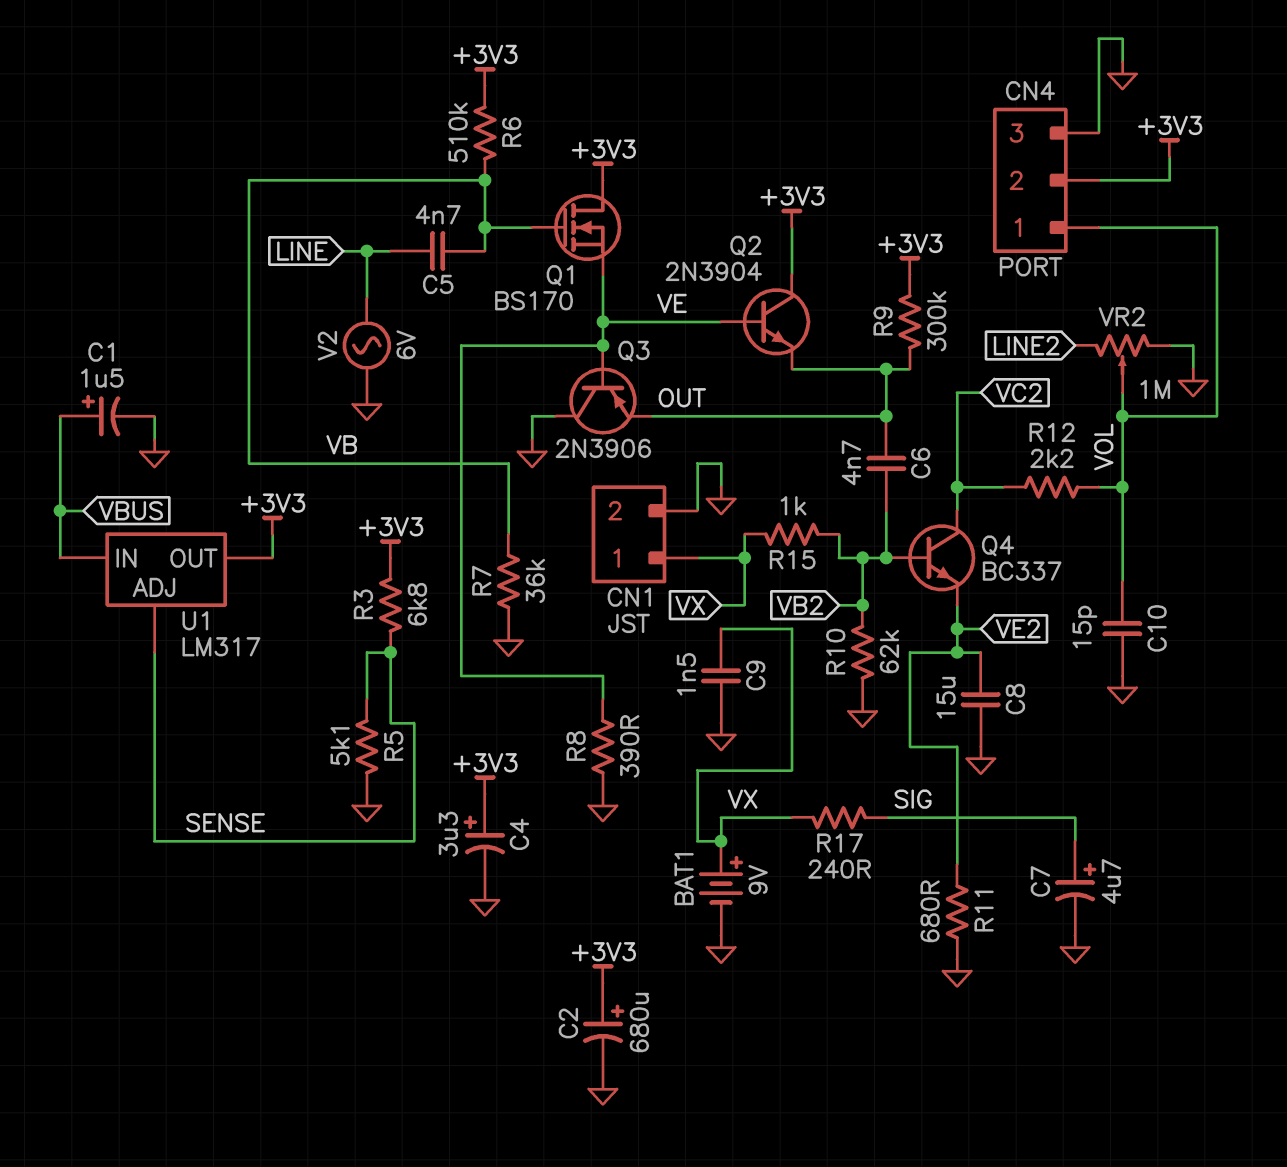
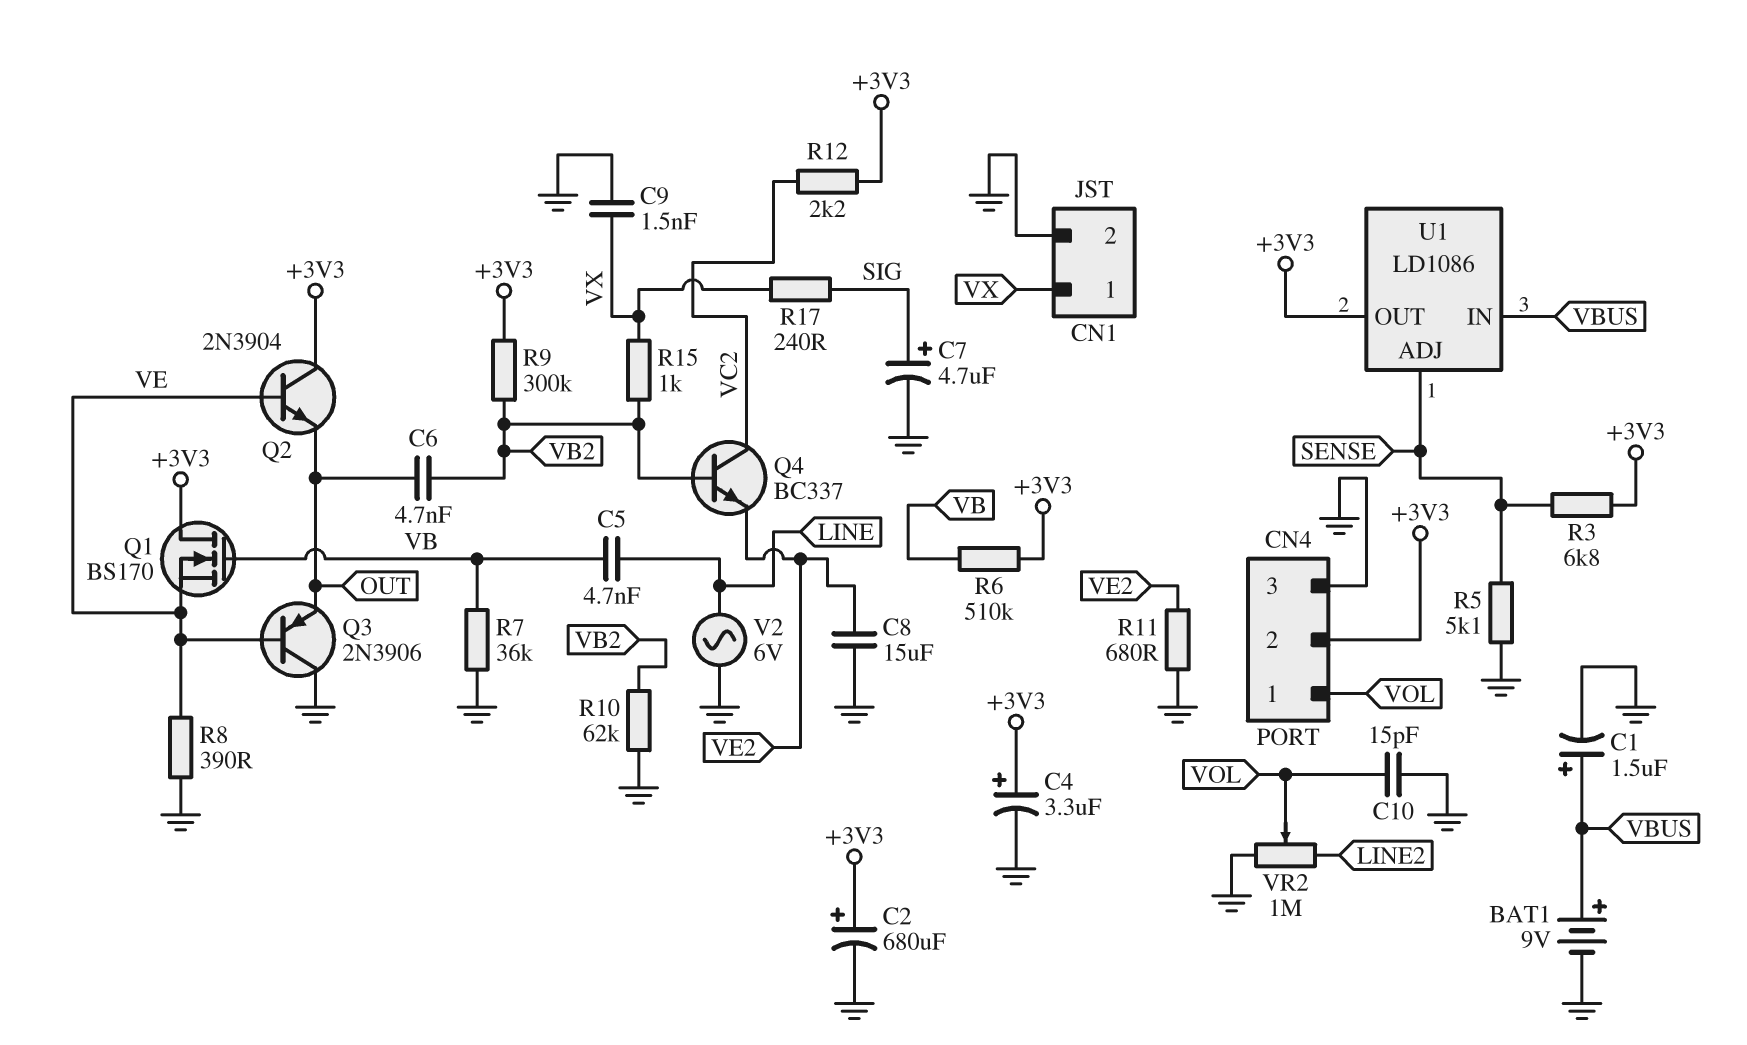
BAT1: 9V (plus VX, minus GND) -> 9V (plus VBUS, minus GND)
R9: 300k (+3V3, OUT) -> 300k (+3V3, VB2)
R12: 2.2k (VC2, VOL) -> 2.2k (+3V3, VC2)
U1: LM317 -> LD1086

